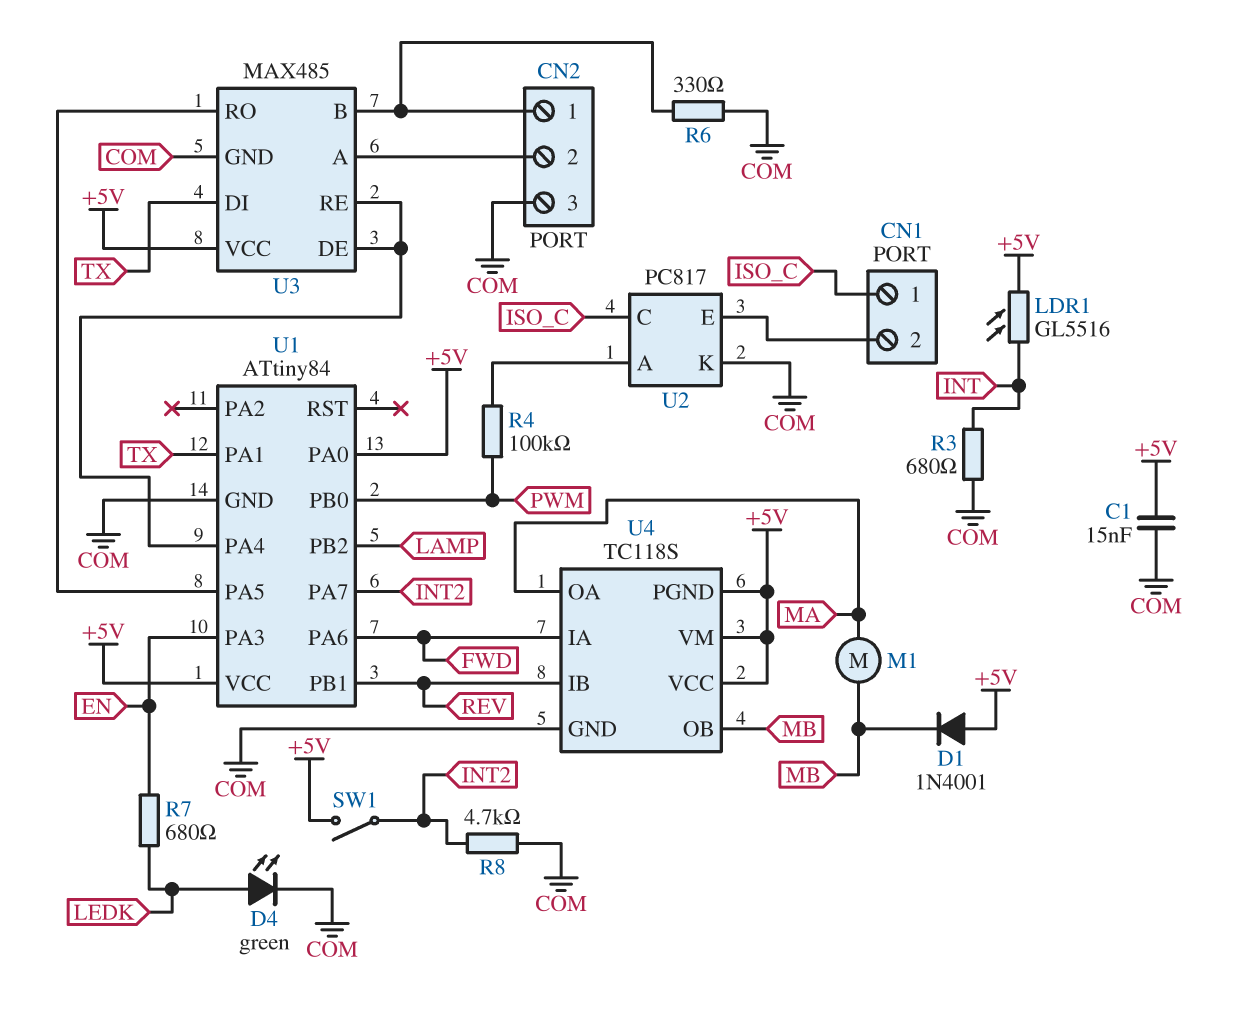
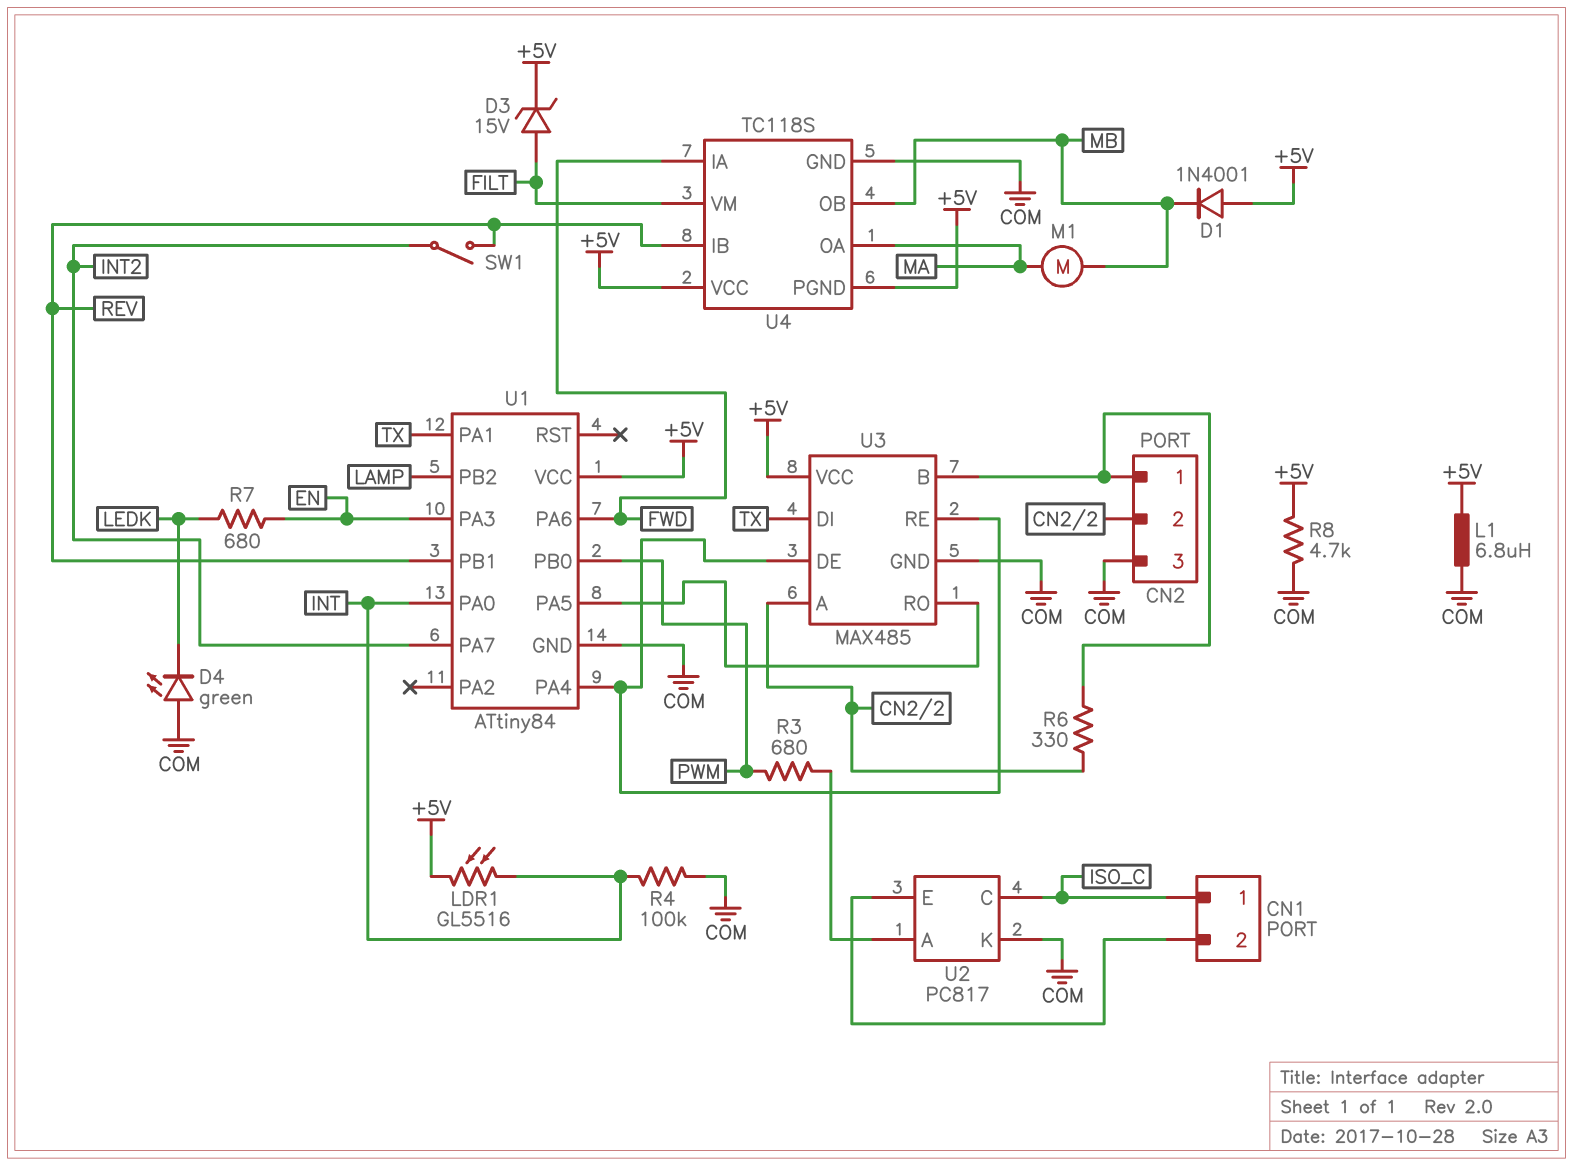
C1: 15nF (+5V, COM) -> none
D3: none -> zener 15V (A FILT, K +5V)
D4: LED green (A LEDK, K COM) -> LED green (A COM, K LEDK)
L1: none -> 6.8uH (+5V, COM)
R3: 680 (COM, INT) -> 680 (PWM, U2/A)
R4: 100k (PWM, U2/A) -> 100k (COM, INT)
R6: 330 (CN2/1, COM) -> 330 (CN2/1, CN2/2)
R8: 4.7k (COM, INT2) -> 4.7k (+5V, COM)
SW1: switch (+5V, INT2) -> switch (INT2, REV)
U1 pin PA0: +5V -> INT
U4 pin VM: +5V -> FILT

